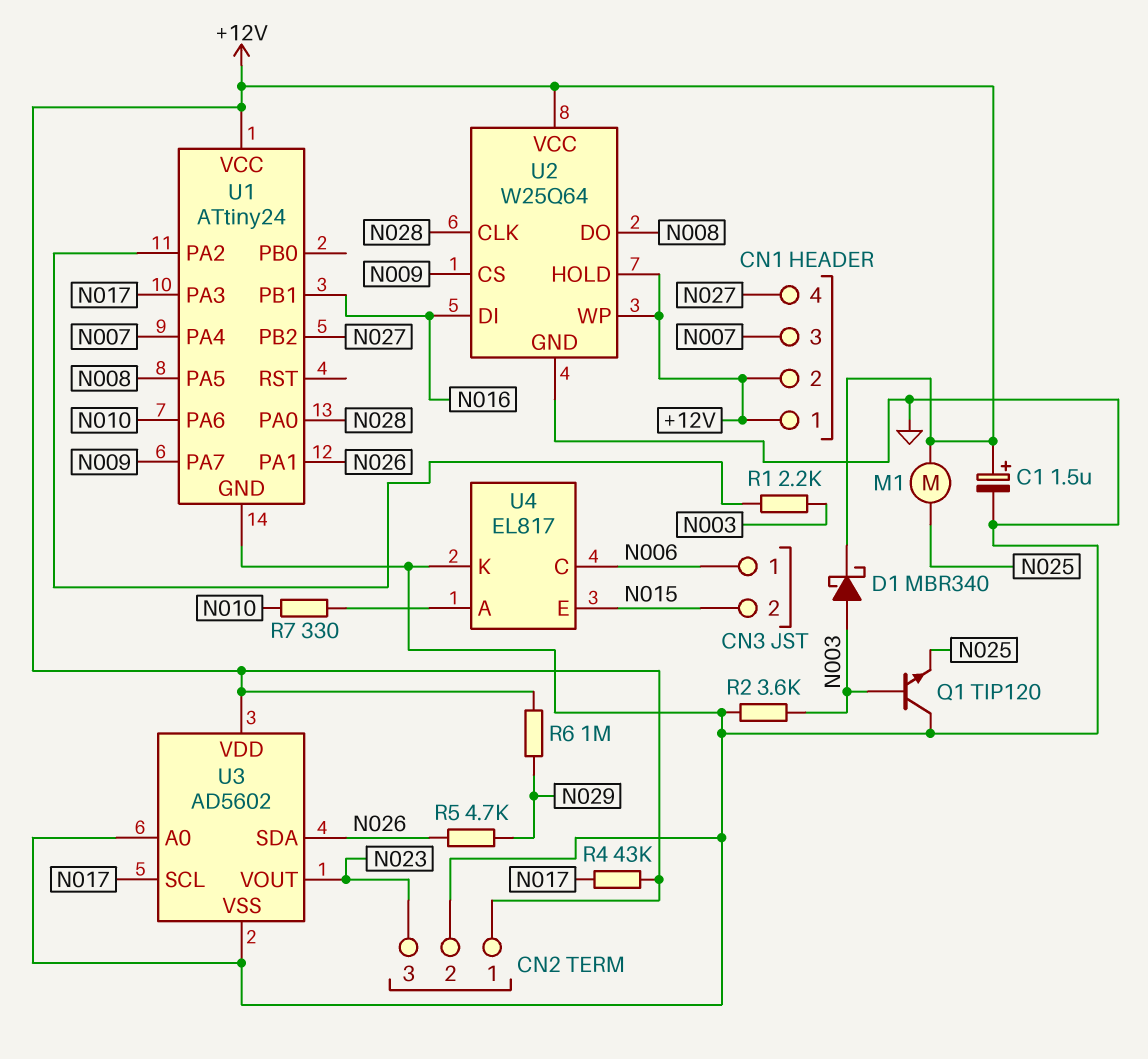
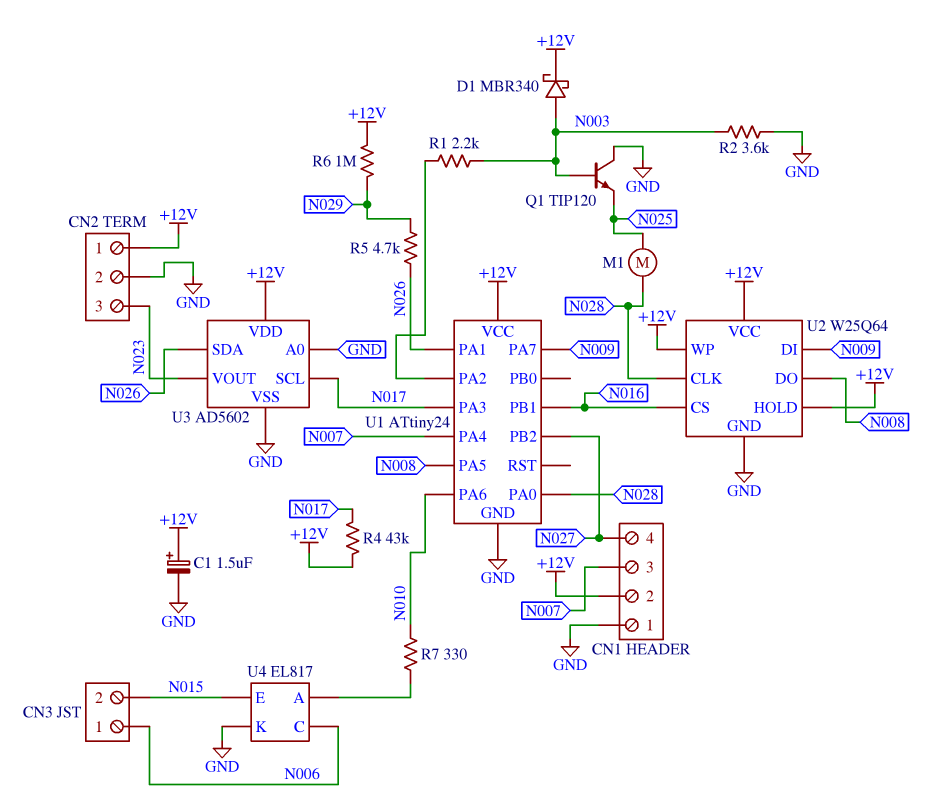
CN1 pin 1: +12V -> GND
M1: motor (+12V, N025) -> motor (N025, N028)
U2 pin CS: N009 -> N016
U2 pin DI: N016 -> N009

